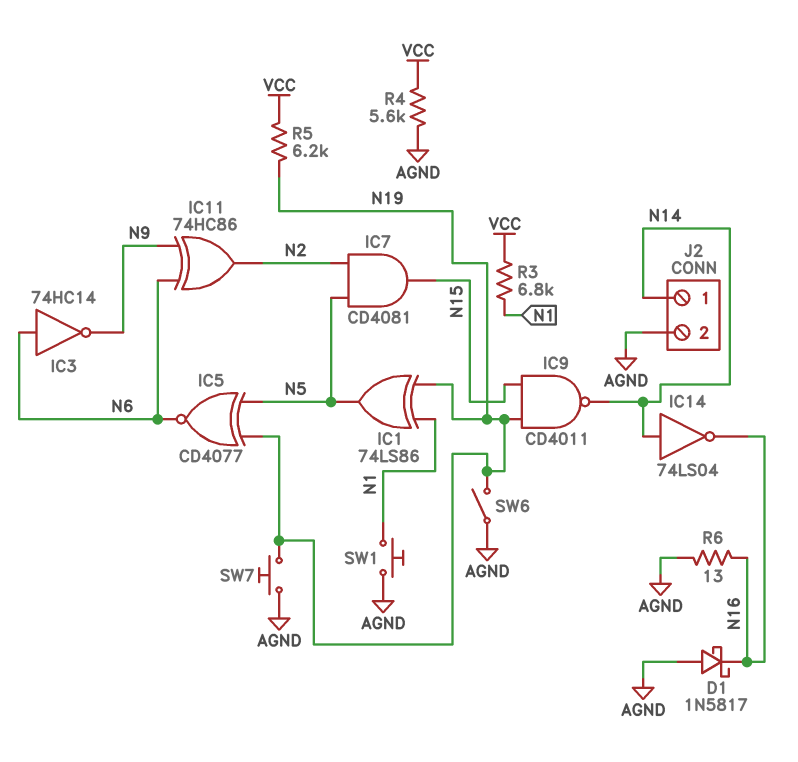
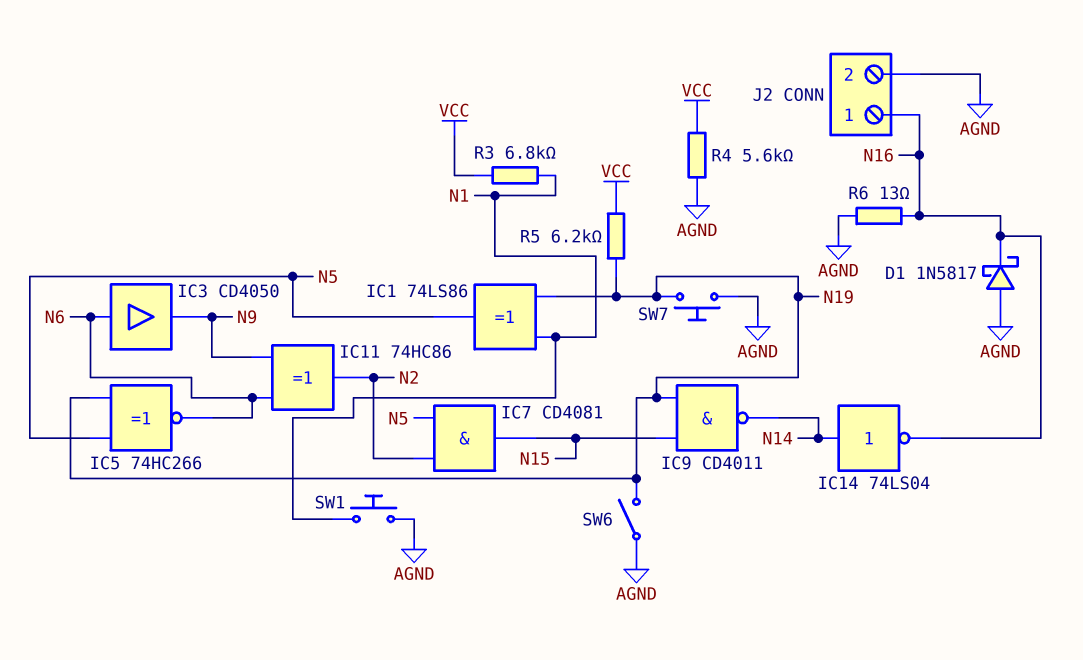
IC3: NOT 74HC14 (in N6, out N9) -> buffer CD4050 (in N6, out N9)
IC5: XNOR CD4077 (in N5, in N19, out N6) -> XNOR 74HC266 (in N5, in N19, out N6)
J2 pin 1: N14 -> N16

